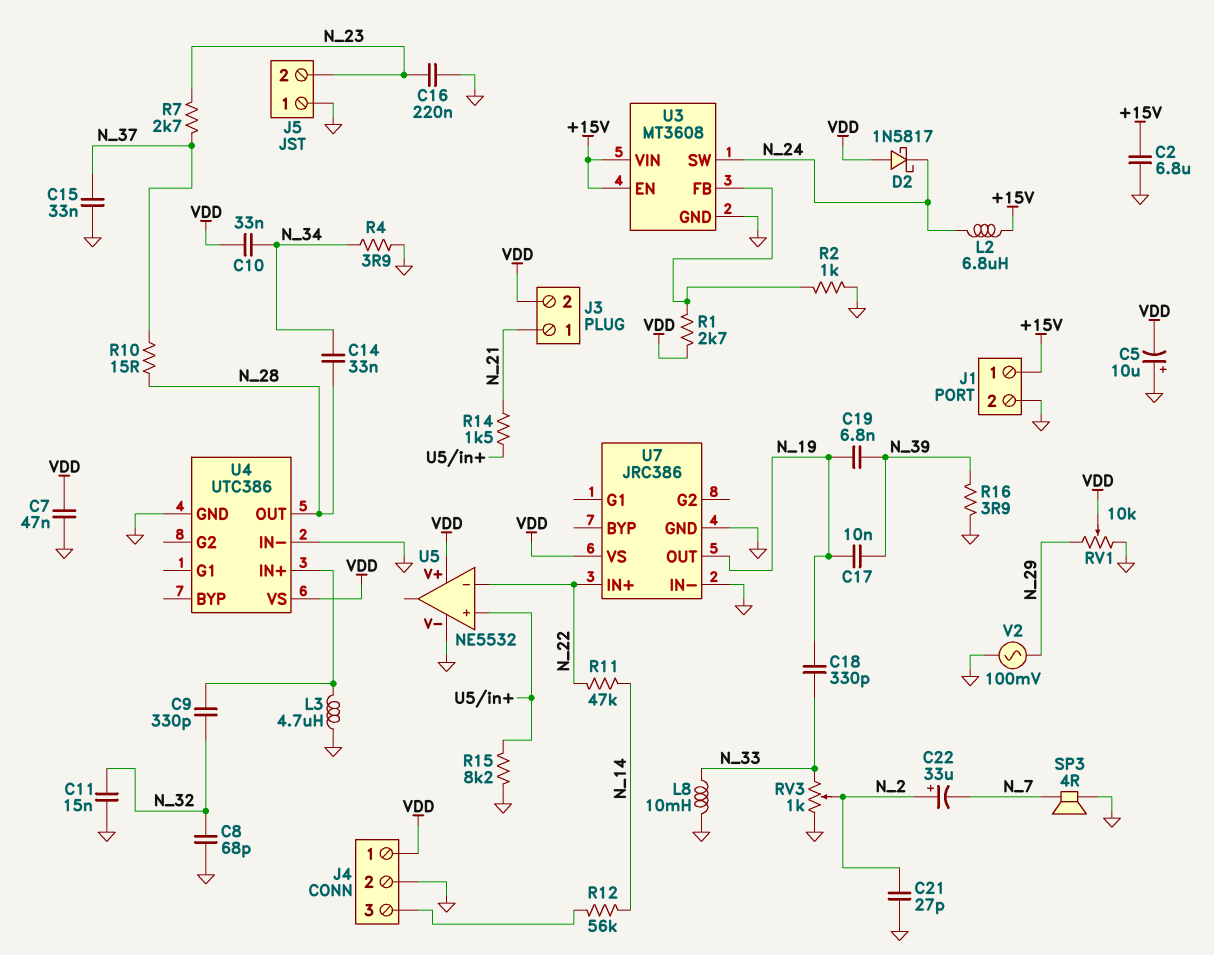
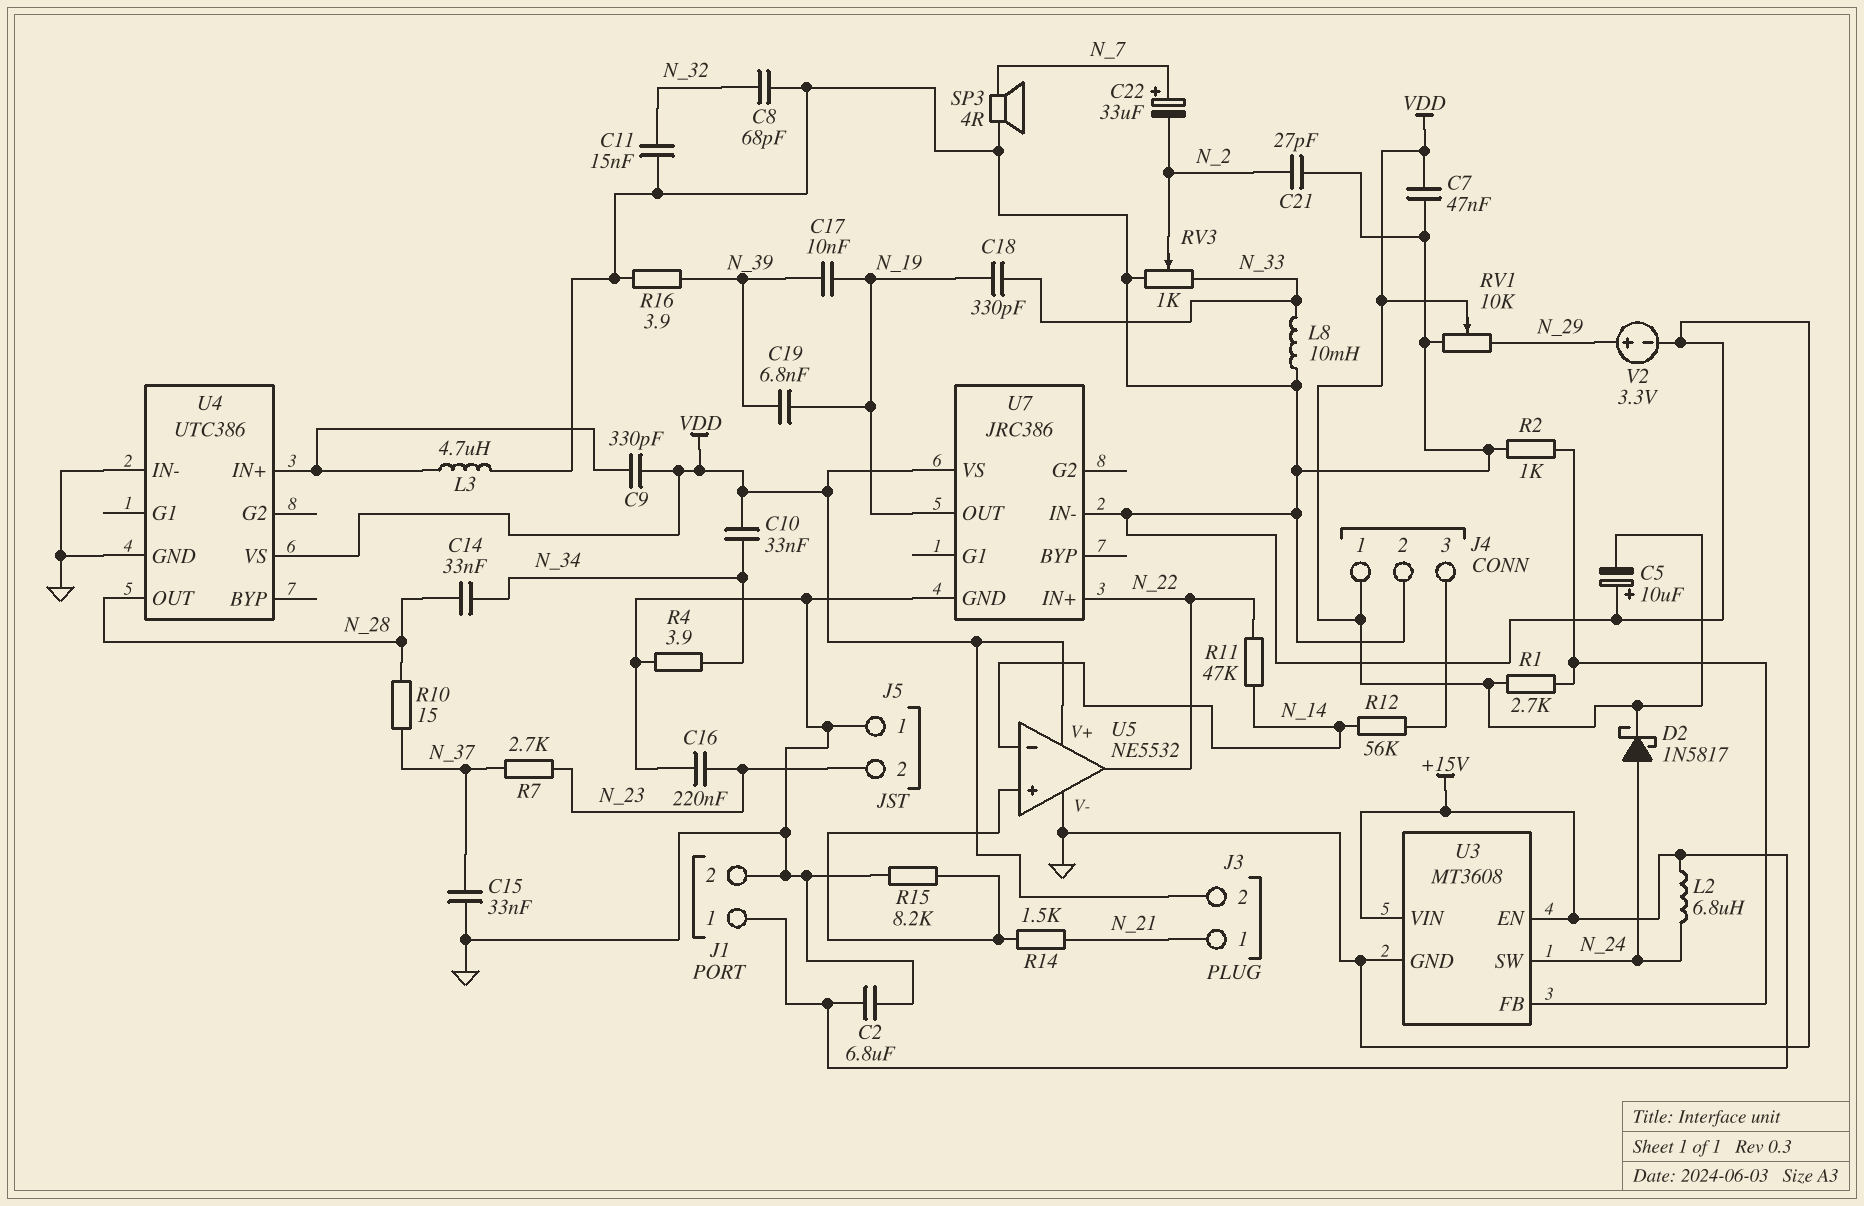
C9: 330pF (N_32, U4/IN+) -> 330pF (U4/IN+, VDD)
C22: 33uF (plus N_2, minus N_7) -> 33uF (plus N_7, minus N_2)
D2: schottky 1N5817 (A VDD, K N_24) -> schottky 1N5817 (A N_24, K VDD)
U5 pin in-: N_22 -> N_14
U5 pin out: none -> N_22
V2: AC 100mV (GND, N_29) -> 3.3V (plus N_29, minus GND)

